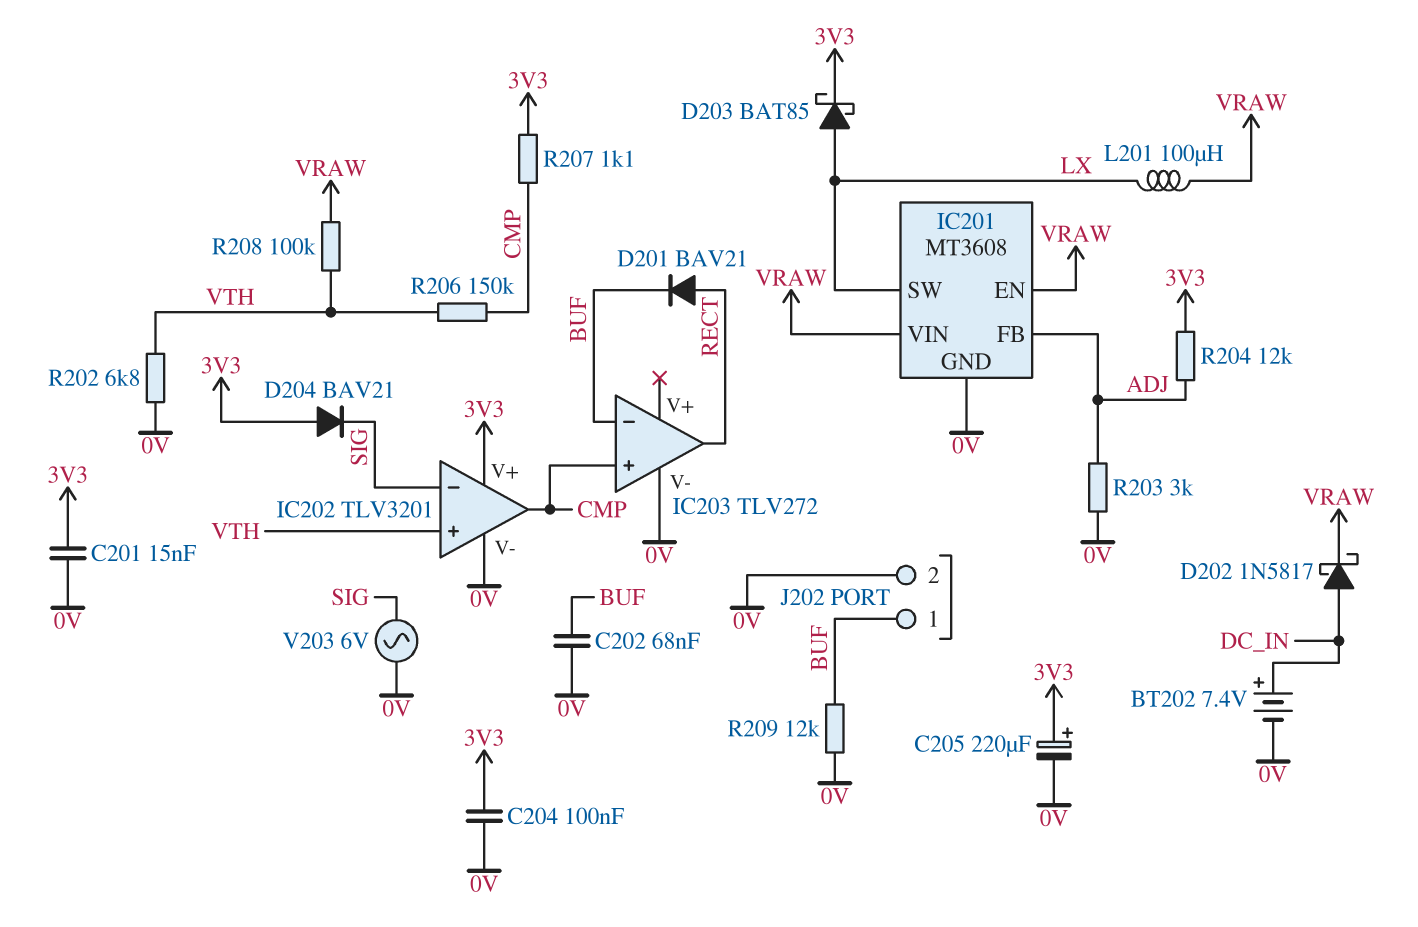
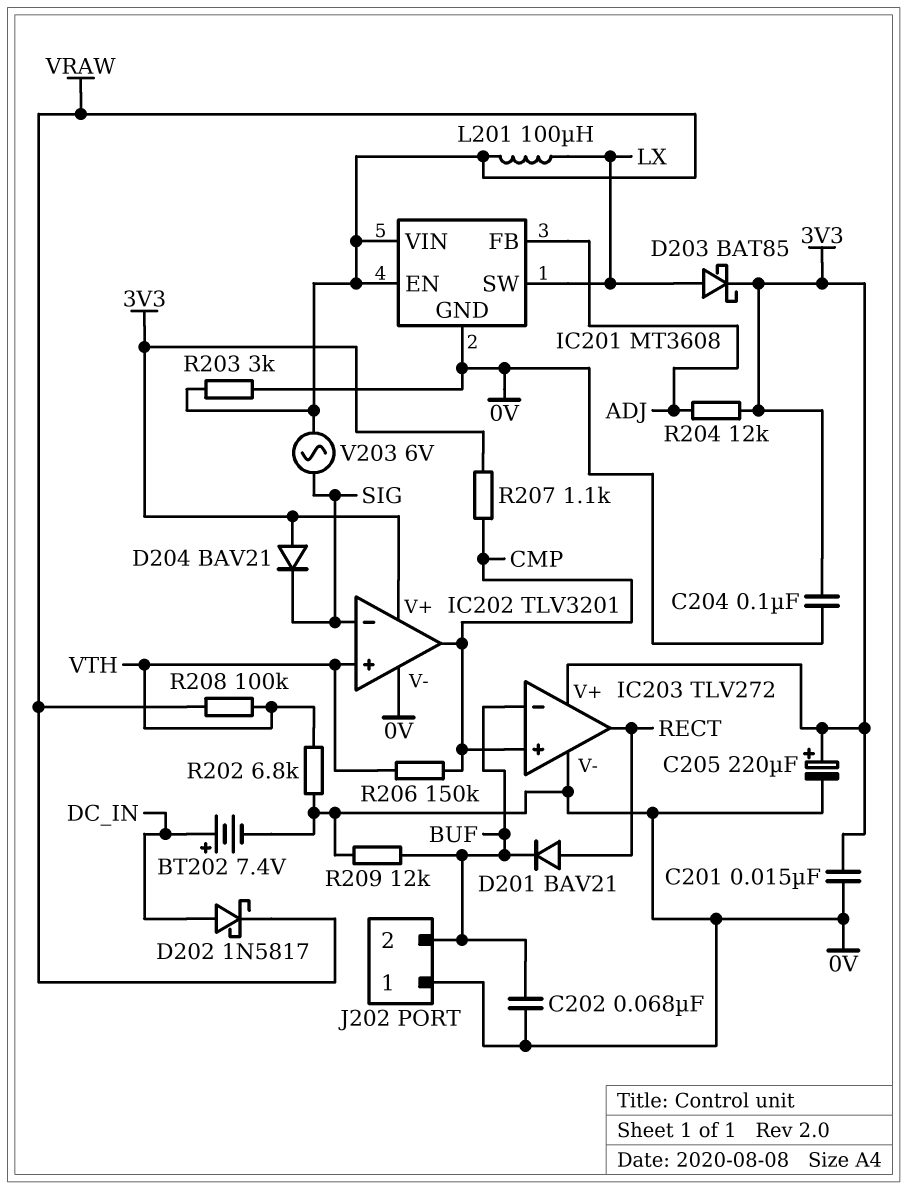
IC203 pin V+: none -> 3V3
J202 pin 1: BUF -> 0V
J202 pin 2: 0V -> BUF
R203: 3k (0V, ADJ) -> 3k (0V, VRAW)
V203: AC 6V (0V, SIG) -> AC 6V (SIG, VRAW)

